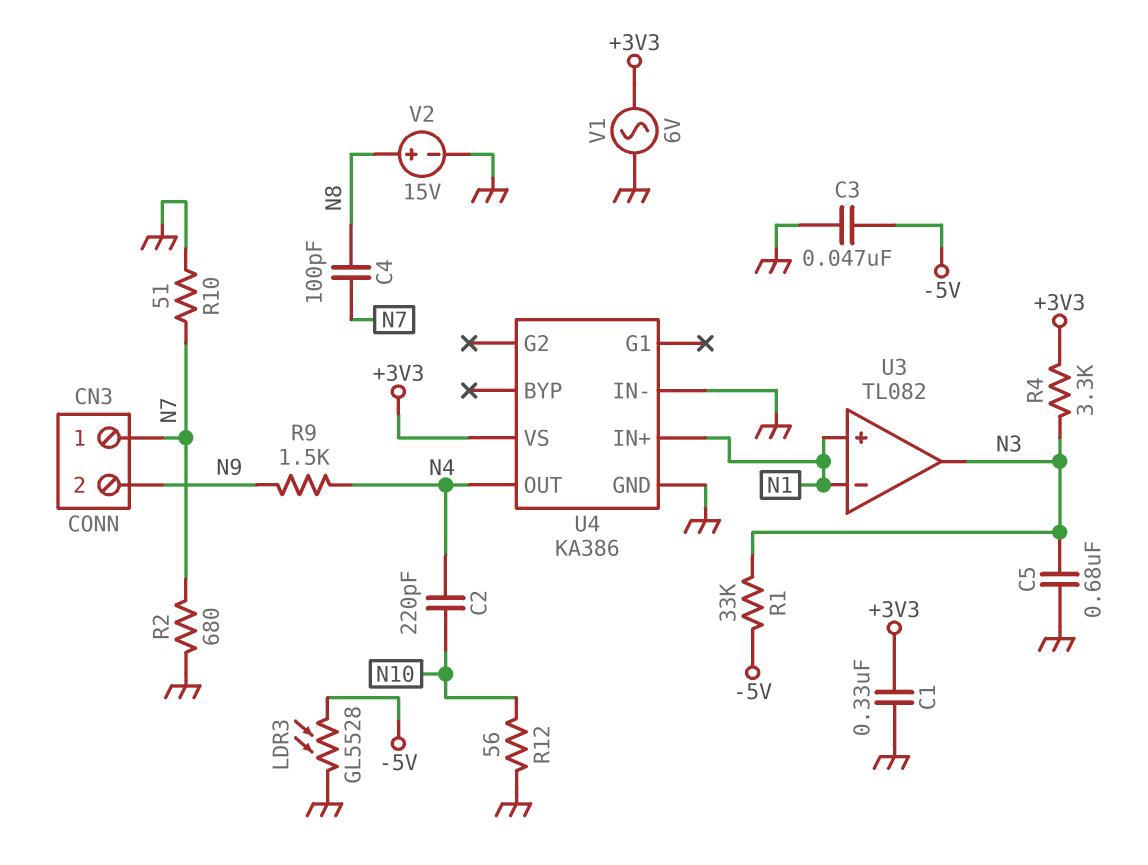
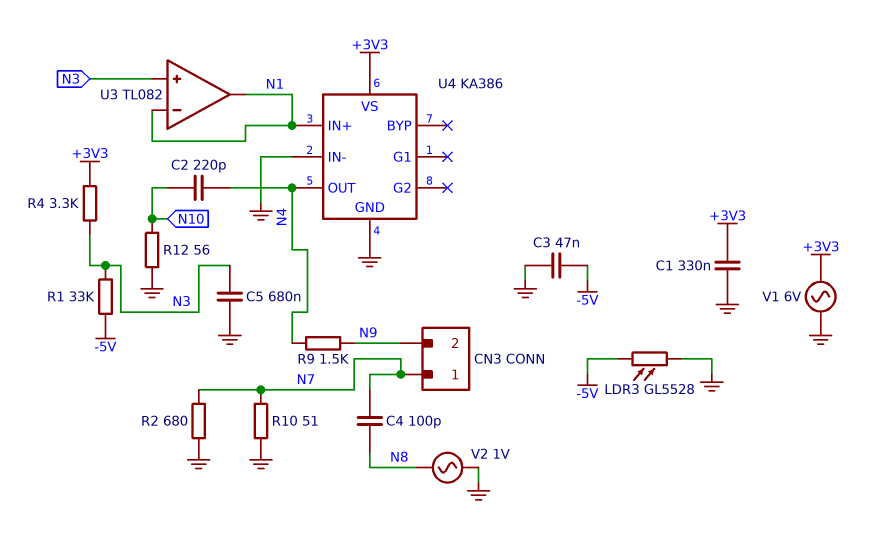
U3 pin in+: N1 -> N3
U3 pin out: N3 -> N1
V2: 15V (plus N8, minus GND) -> AC 1V (GND, N8)

